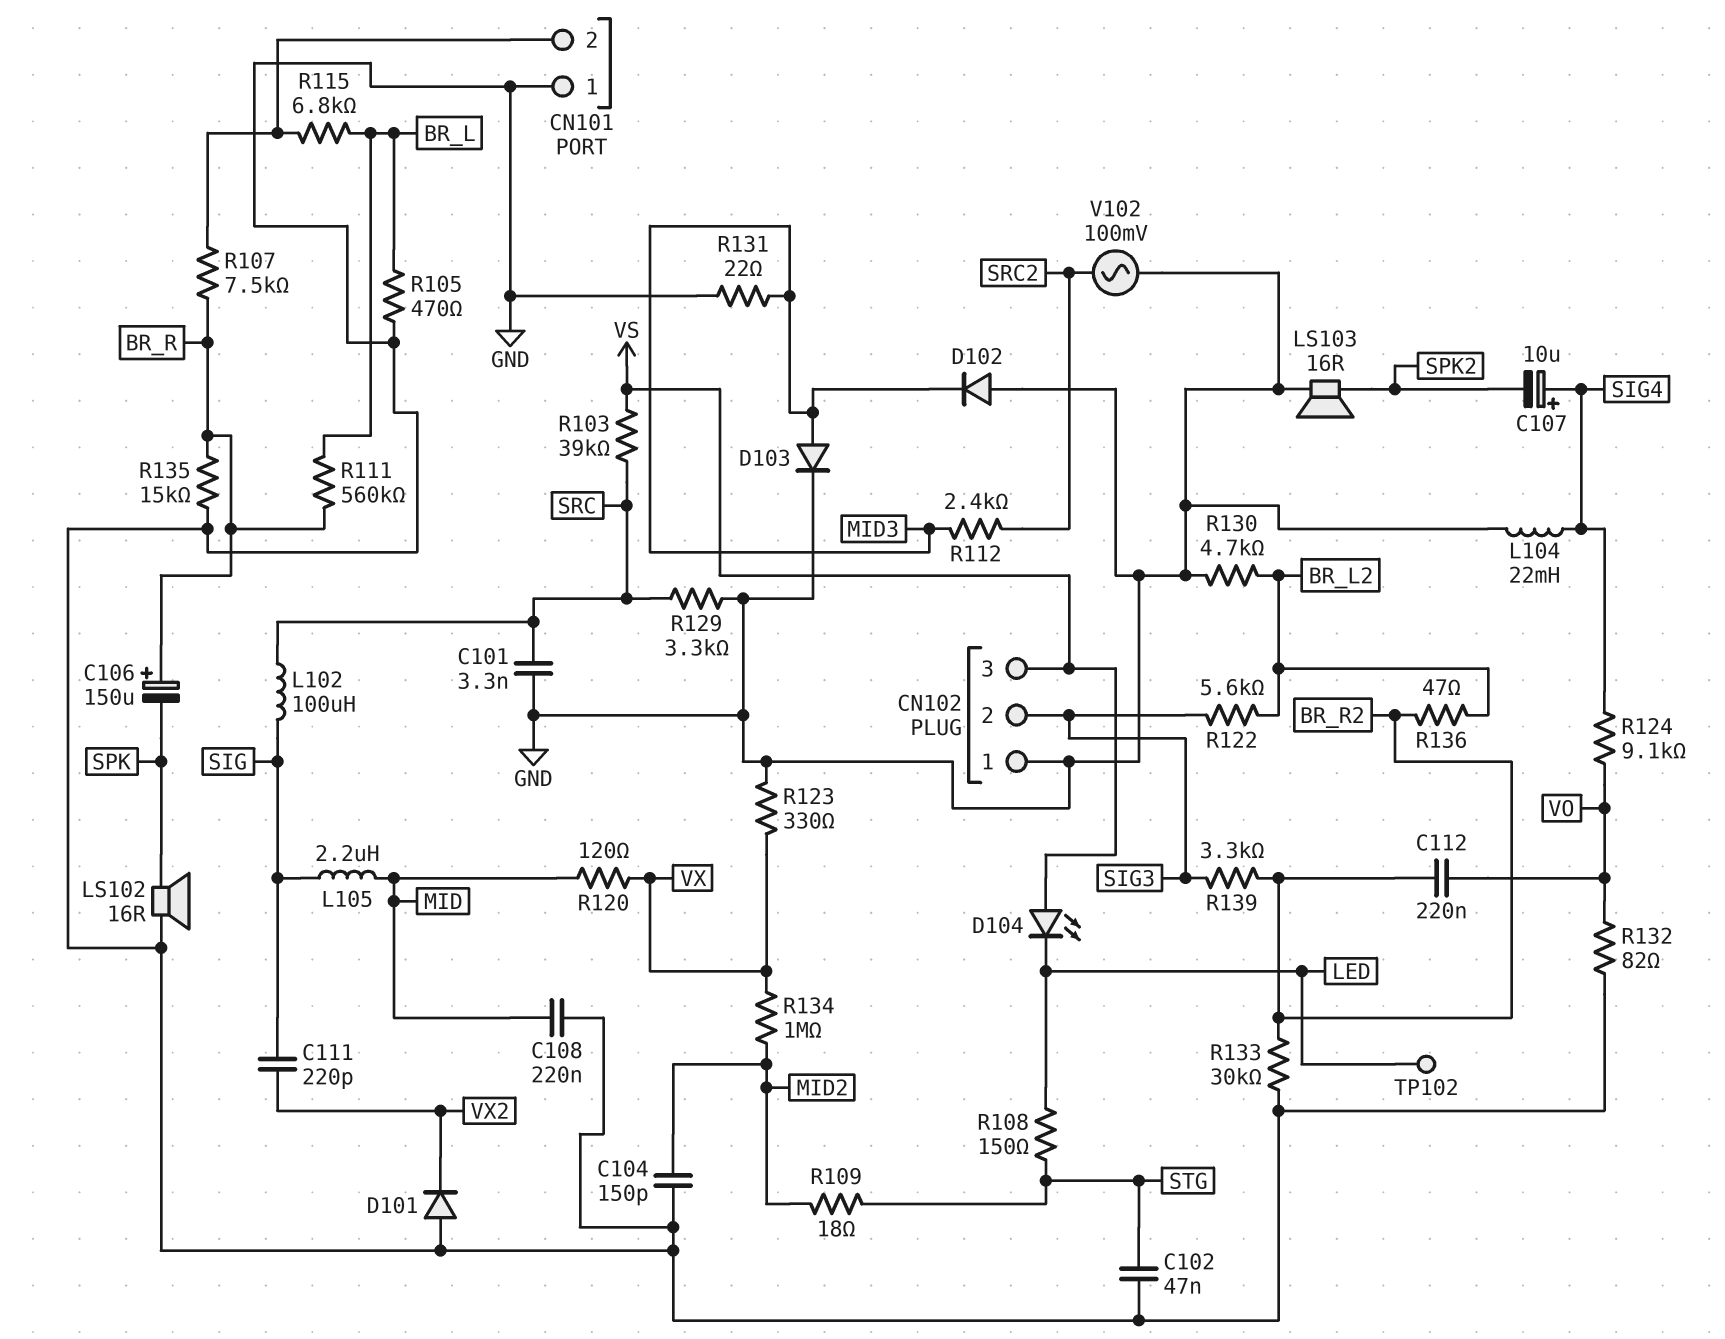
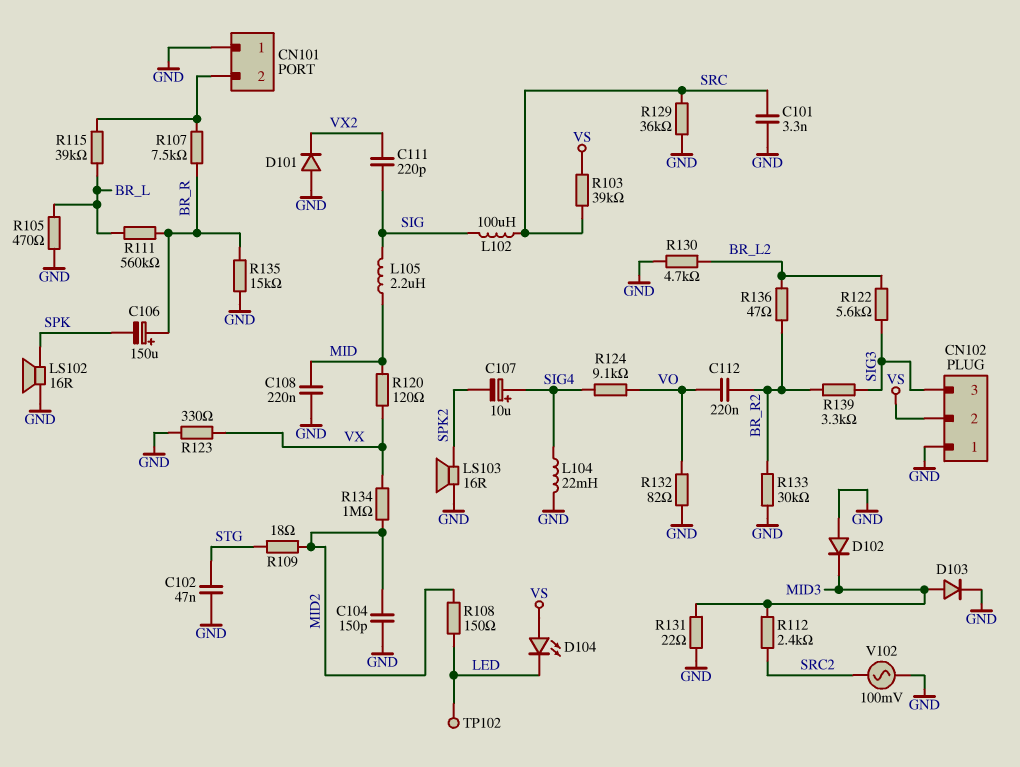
CN102 pin 2: SIG3 -> VS
CN102 pin 3: VS -> SIG3
R108: 150 (LED, STG) -> 150 (LED, MID2)
R115: 6.8k (BR_L, CN101/2) -> 39k (BR_L, CN101/2)
R129: 3.3k (GND, SRC) -> 36k (GND, SRC)

